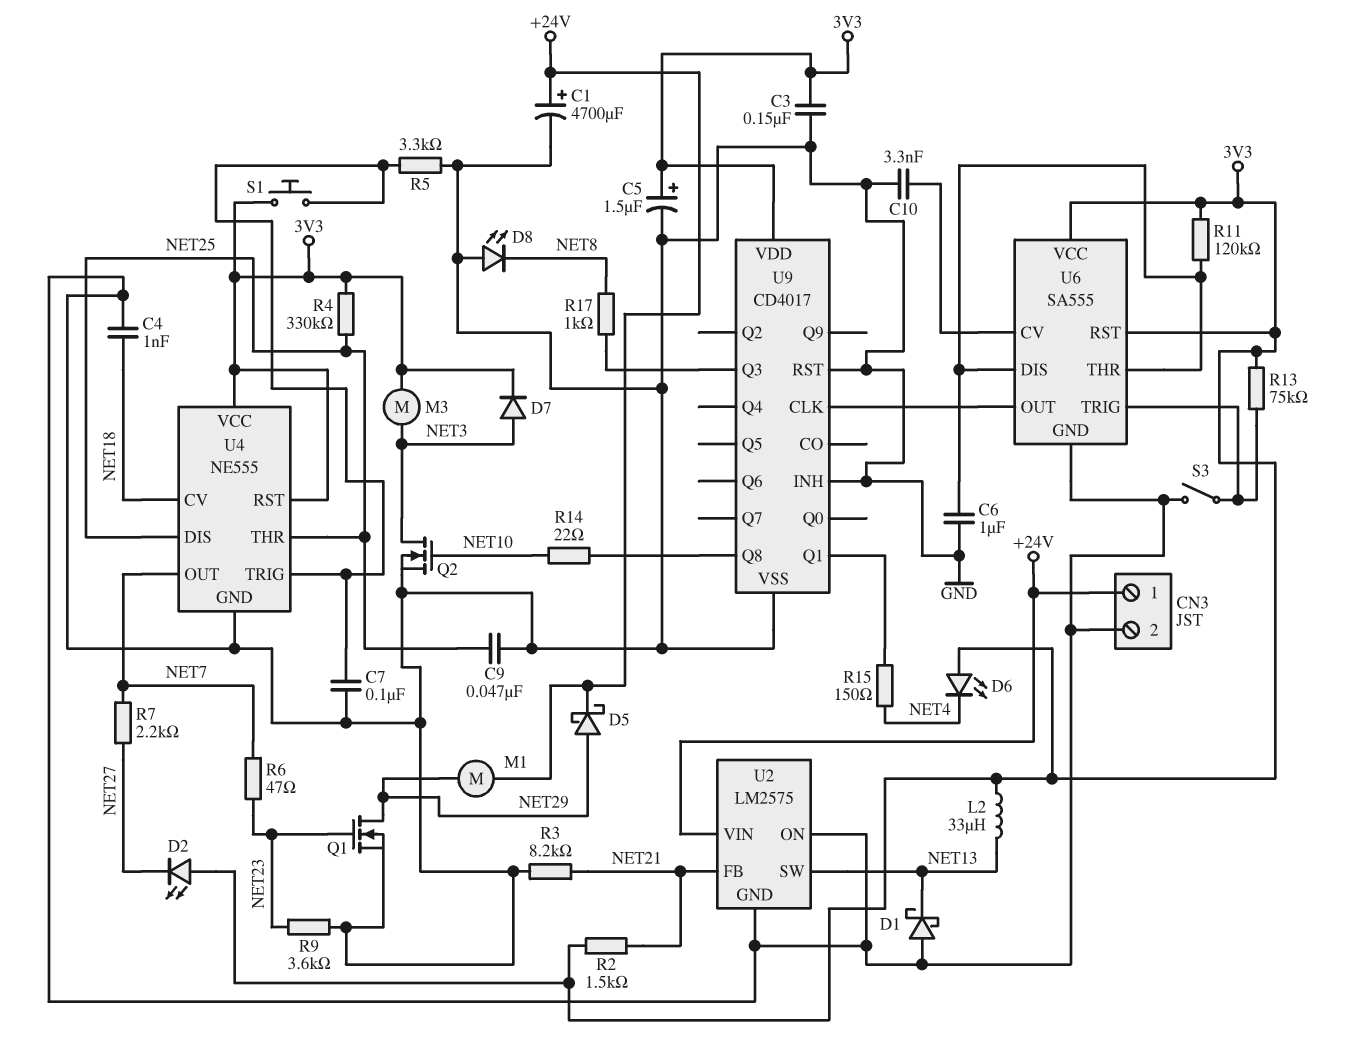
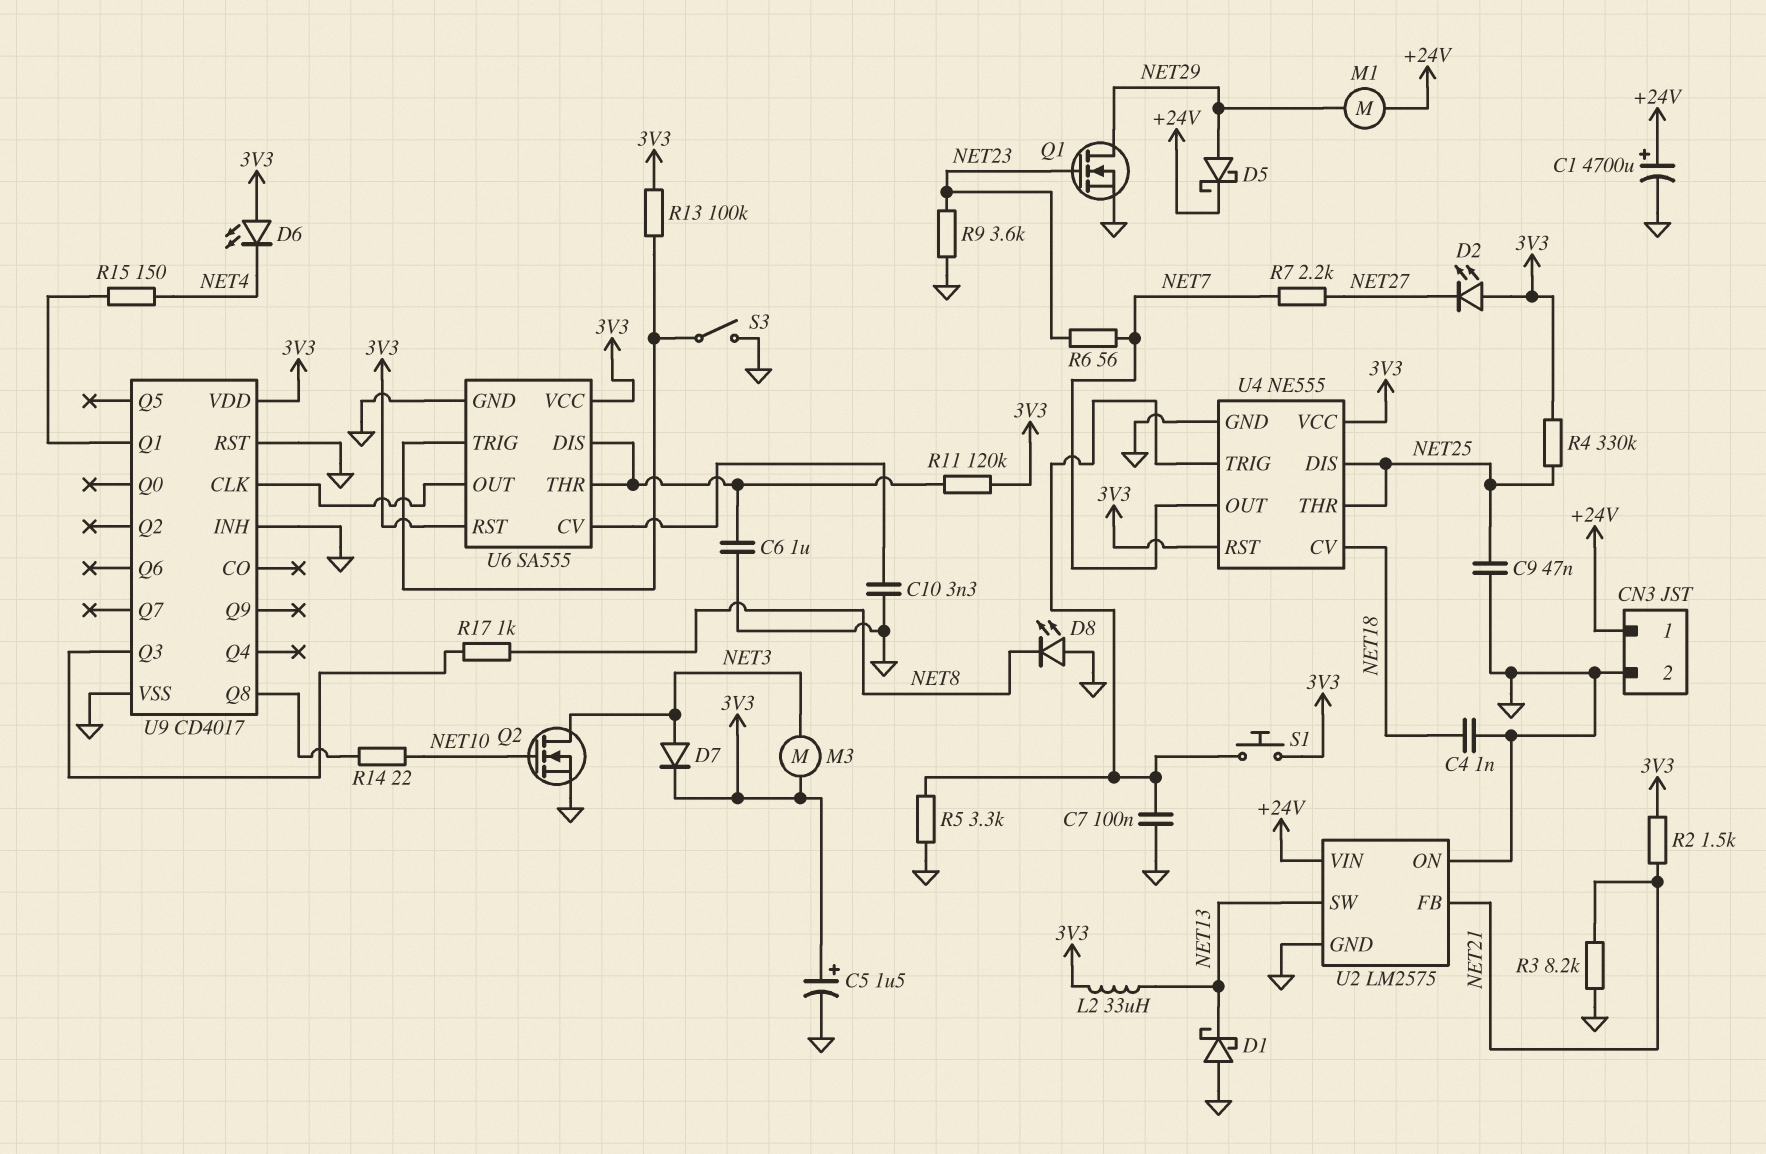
C3: 150nF (3V3, GND) -> none
R6: 47 (NET7, NET23) -> 56 (NET7, NET23)
R13: 75k (3V3, U6/TRIG) -> 100k (3V3, U6/TRIG)

